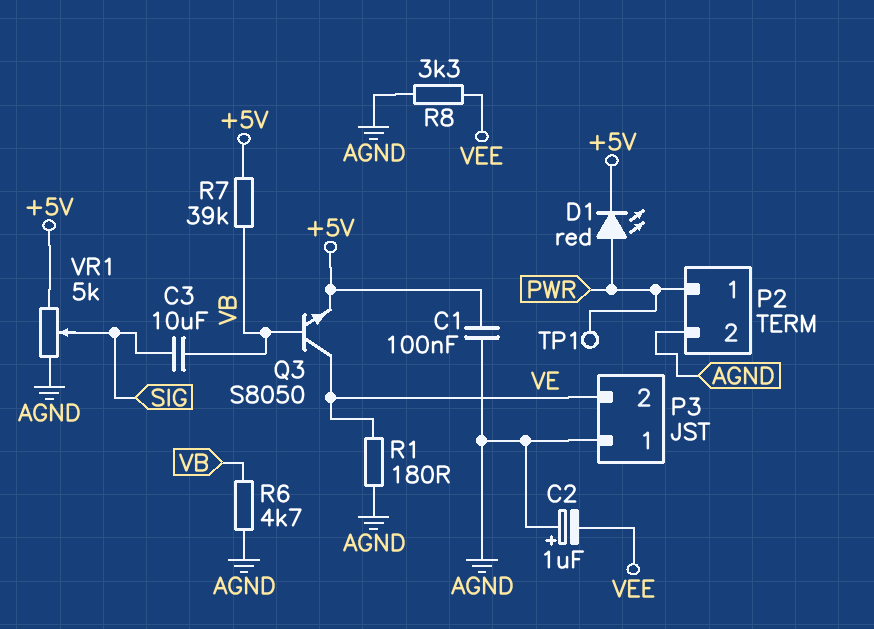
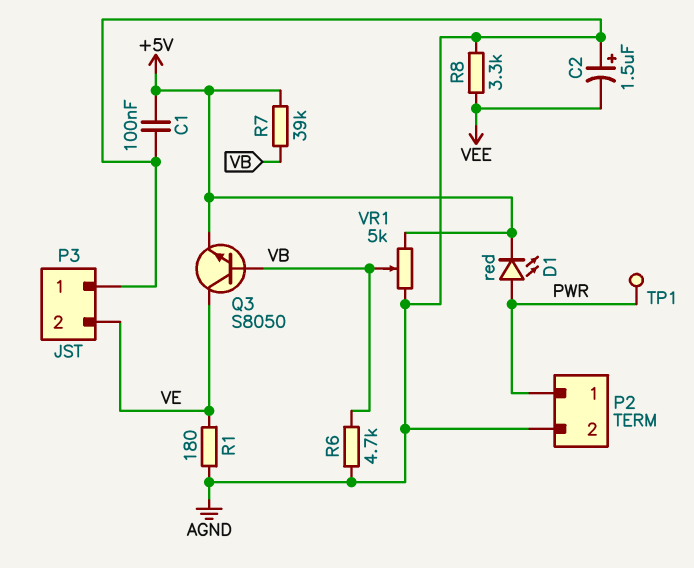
C2: 1uF (plus AGND, minus VEE) -> 1.5uF (plus AGND, minus VEE)
C3: 10uF (SIG, VB) -> none
VR1: 5k (+5V, AGND, wiper SIG) -> 5k (+5V, AGND, wiper VB)

